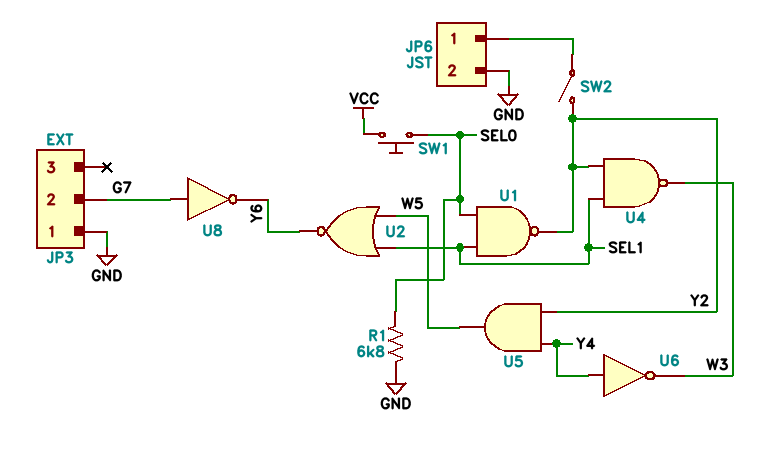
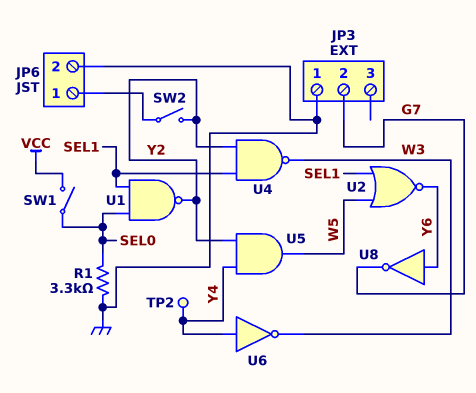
R1: 6.8k (GND, SEL0) -> 3.3k (GND, SEL0)
SW1: button (SEL0, VCC) -> switch (SEL0, VCC)
TP2: none -> test point (Y4)
U8: NOT (in G7, out Y6) -> NOT (in Y6, out G7)

